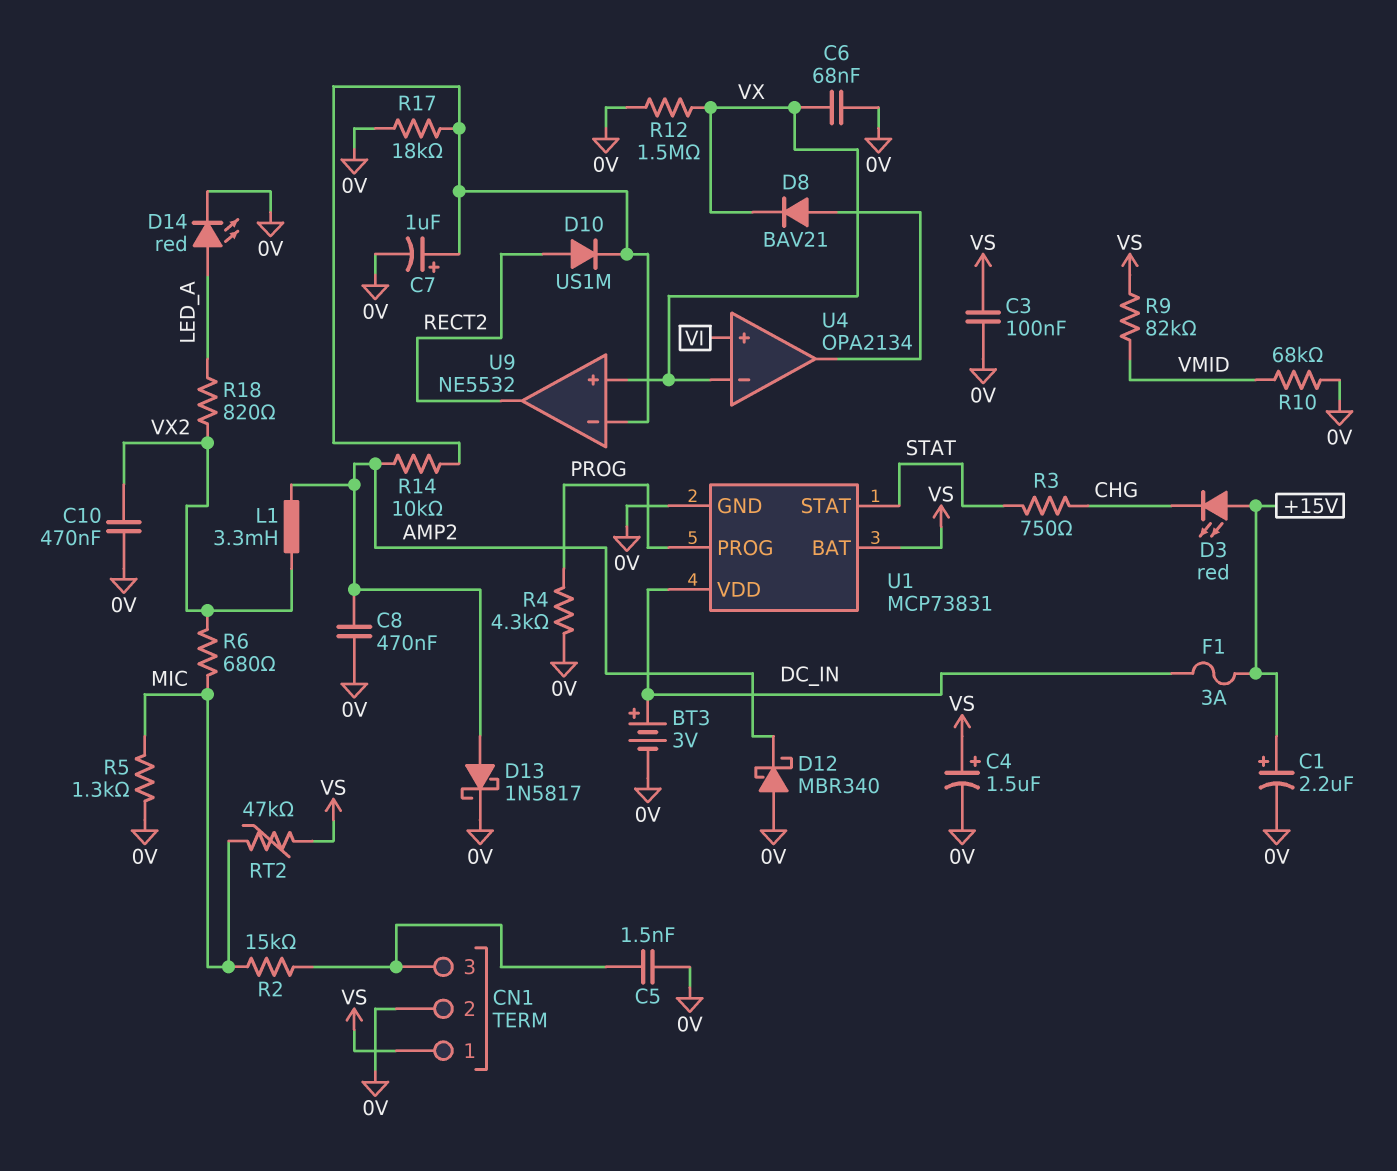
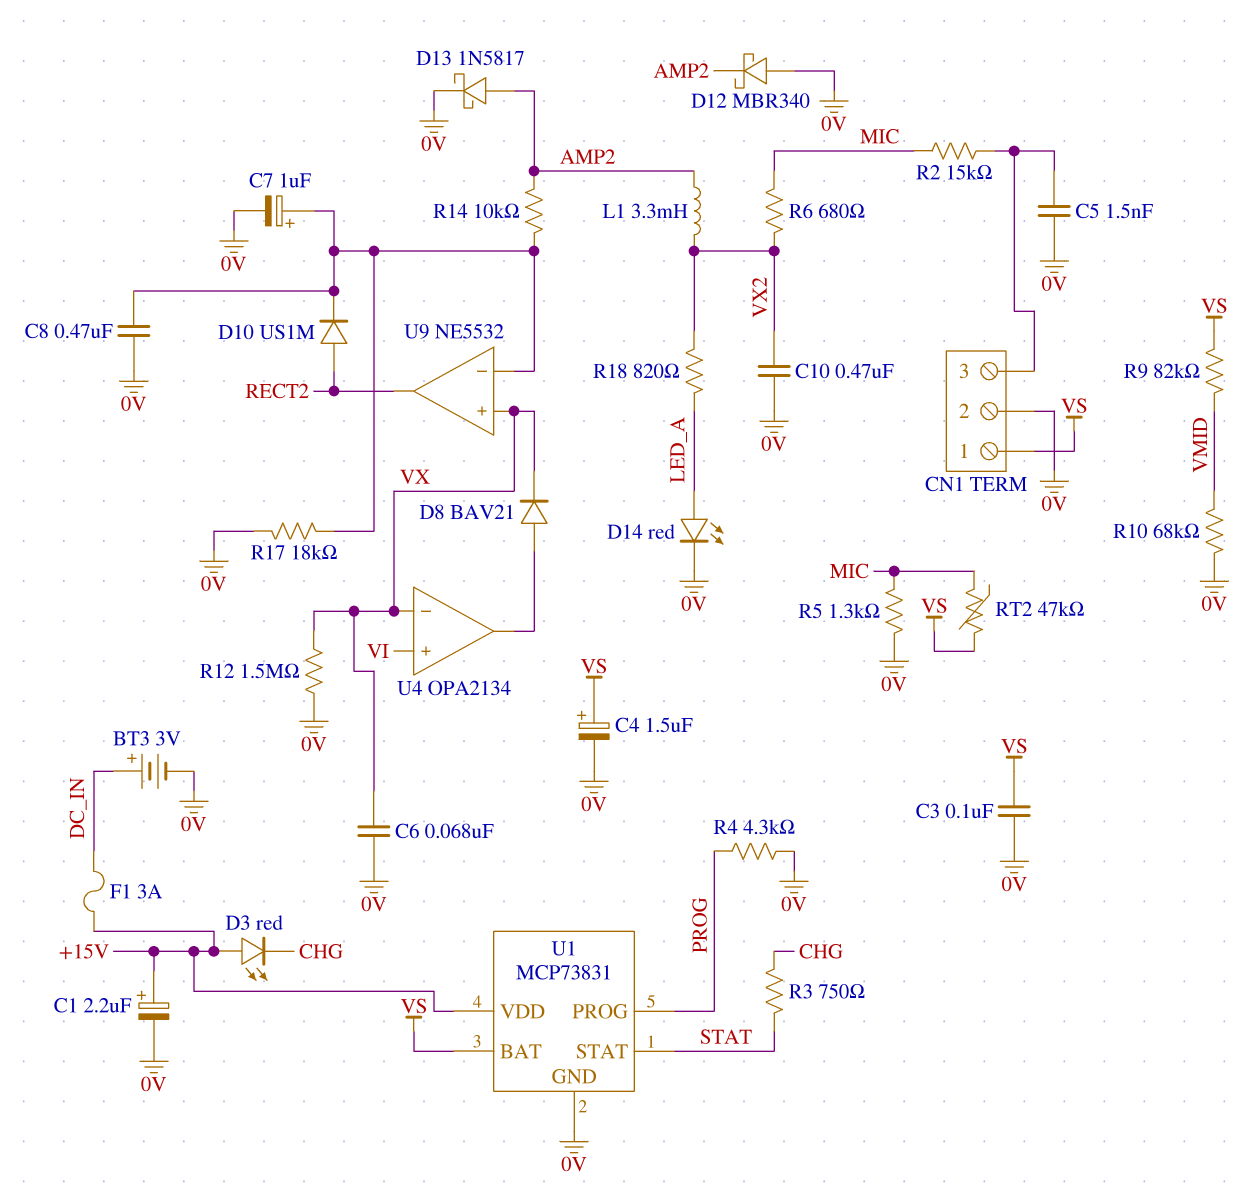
C8: 470nF (0V, AMP2) -> 470nF (0V, U9/in-)
U1 pin VDD: DC_IN -> +15V

